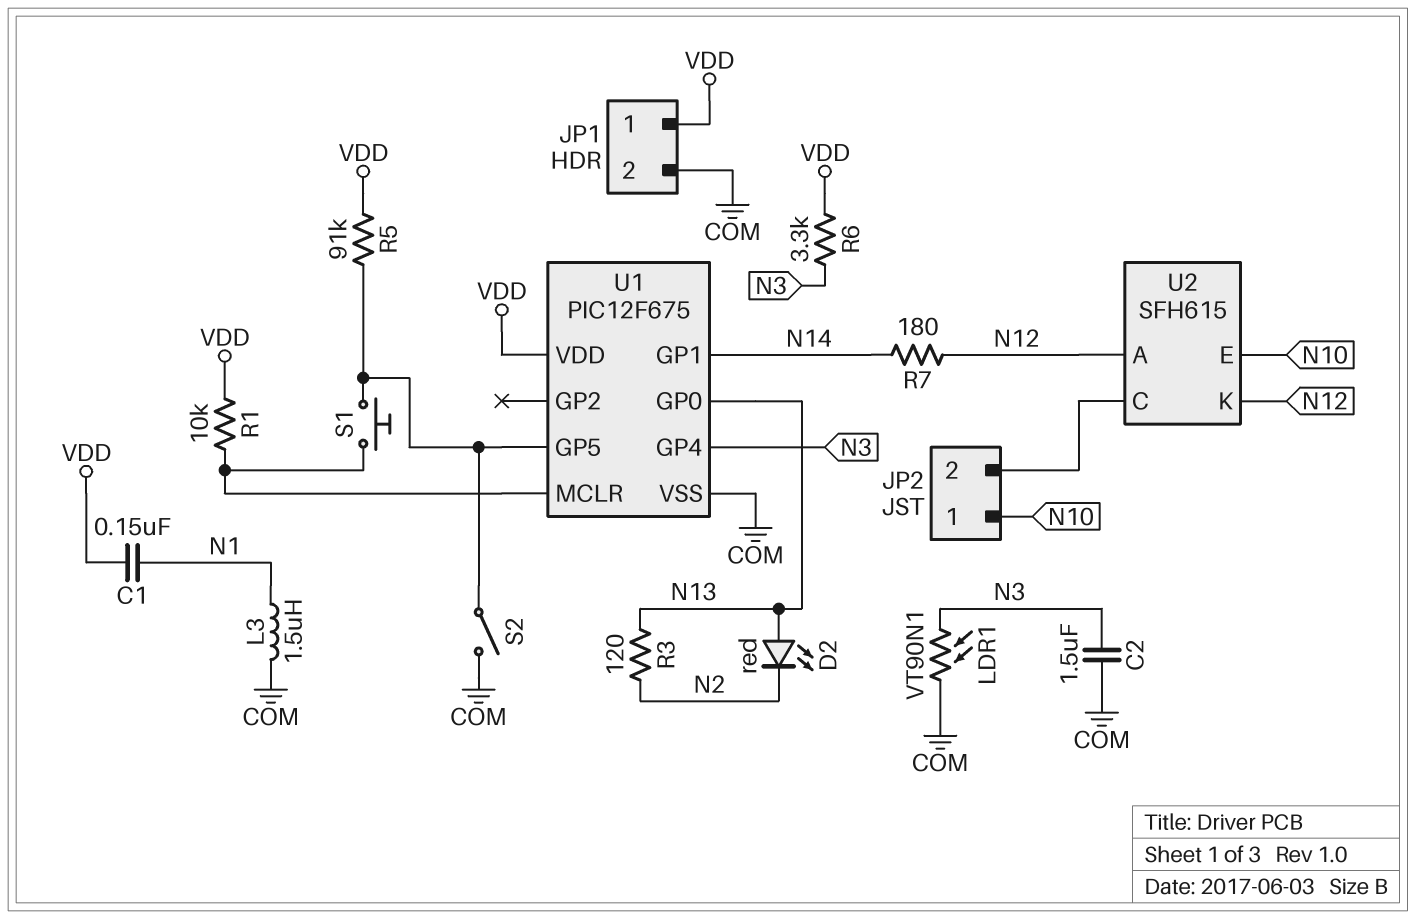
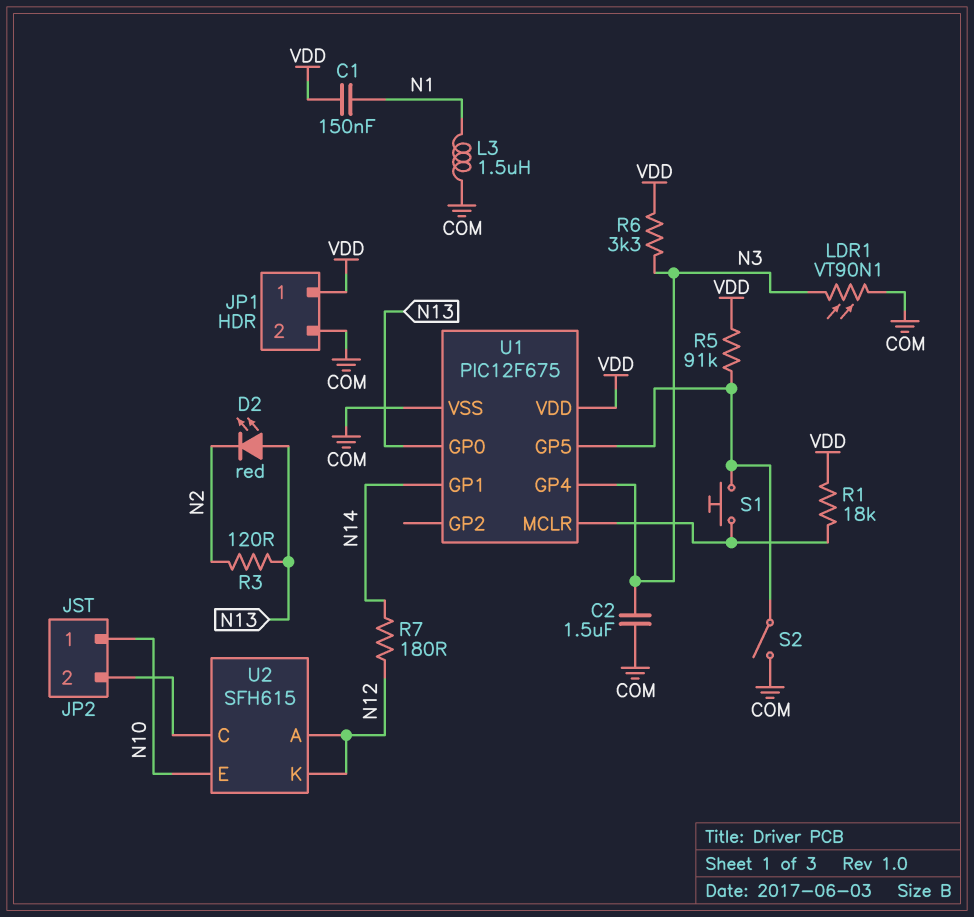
R1: 10k (U1/MCLR, VDD) -> 18k (U1/MCLR, VDD)

